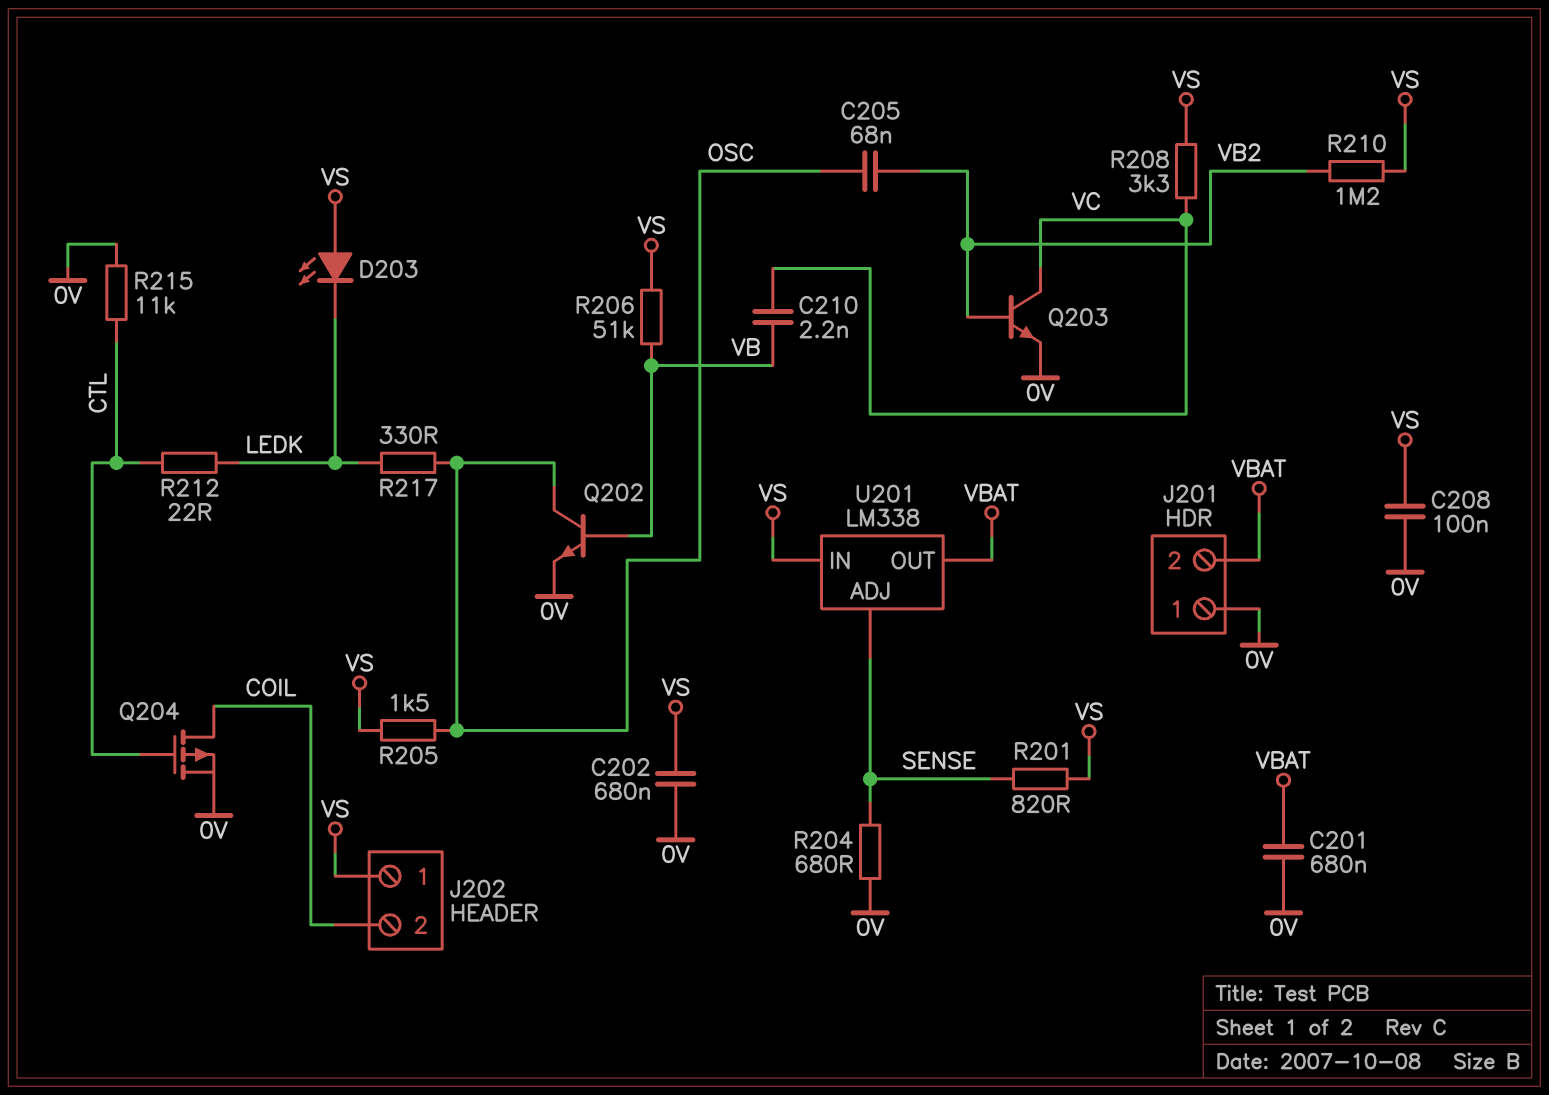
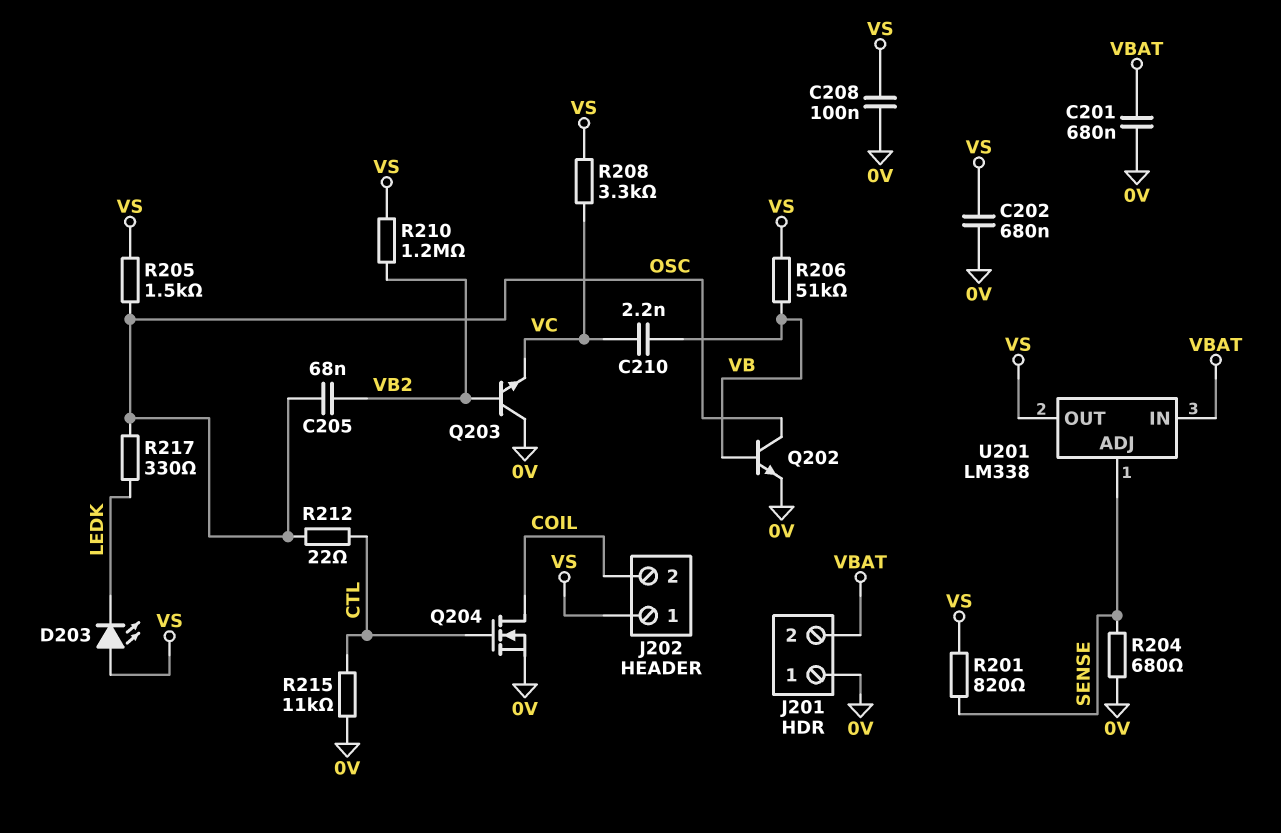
Q203: NPN (B VB2, C VC, E 0V) -> NPN (B VB2, C 0V, E VC)
Q204: PMOS (G CTL, D COIL, S 0V) -> NMOS (G CTL, D COIL, S 0V)
R212: 22 (CTL, LEDK) -> 22 (CTL, OSC)
U201 pin IN: VS -> VBAT
U201 pin OUT: VBAT -> VS

